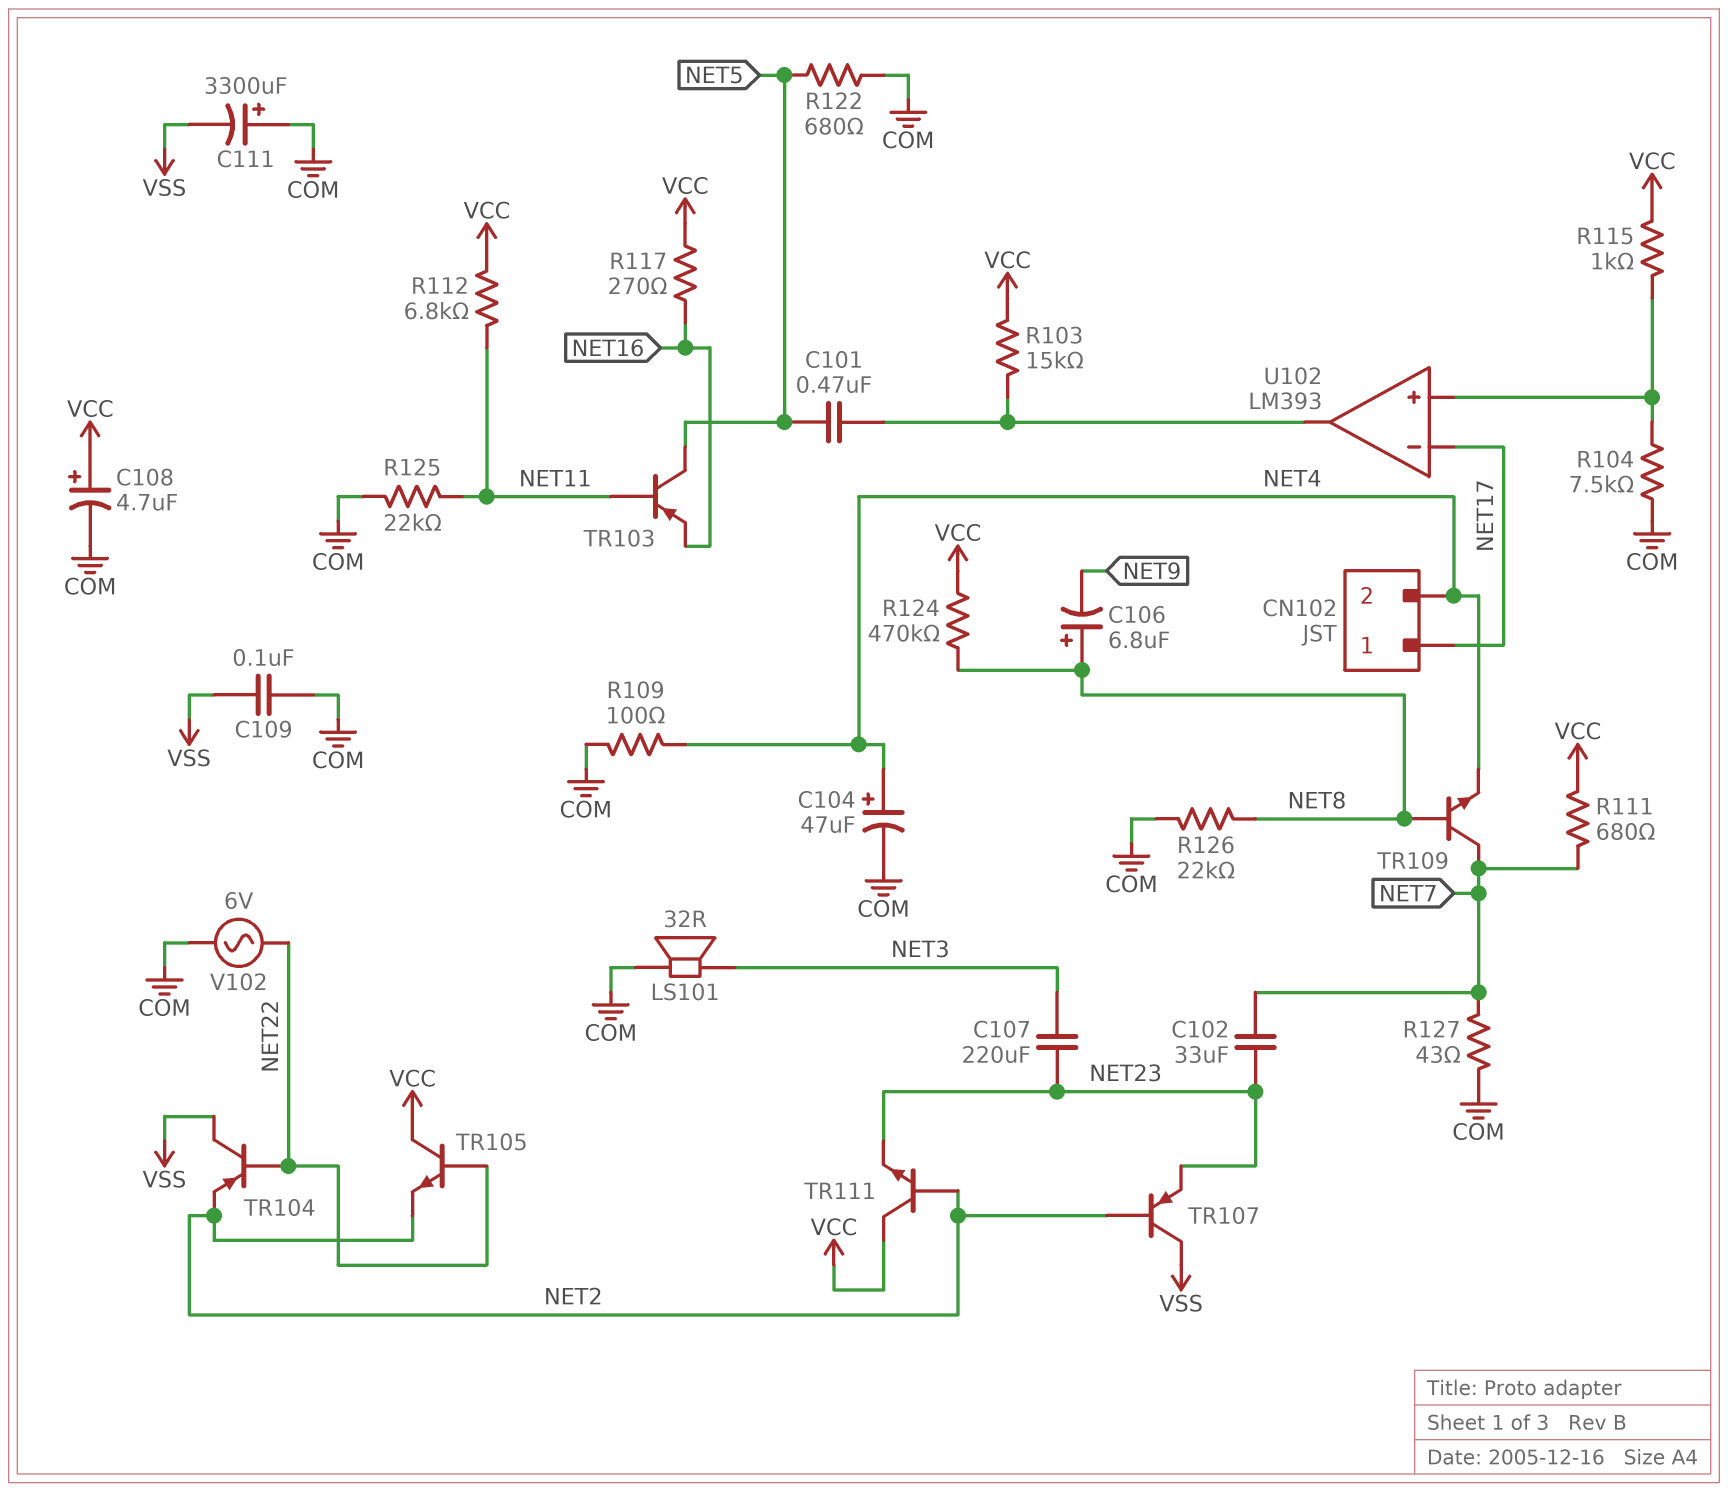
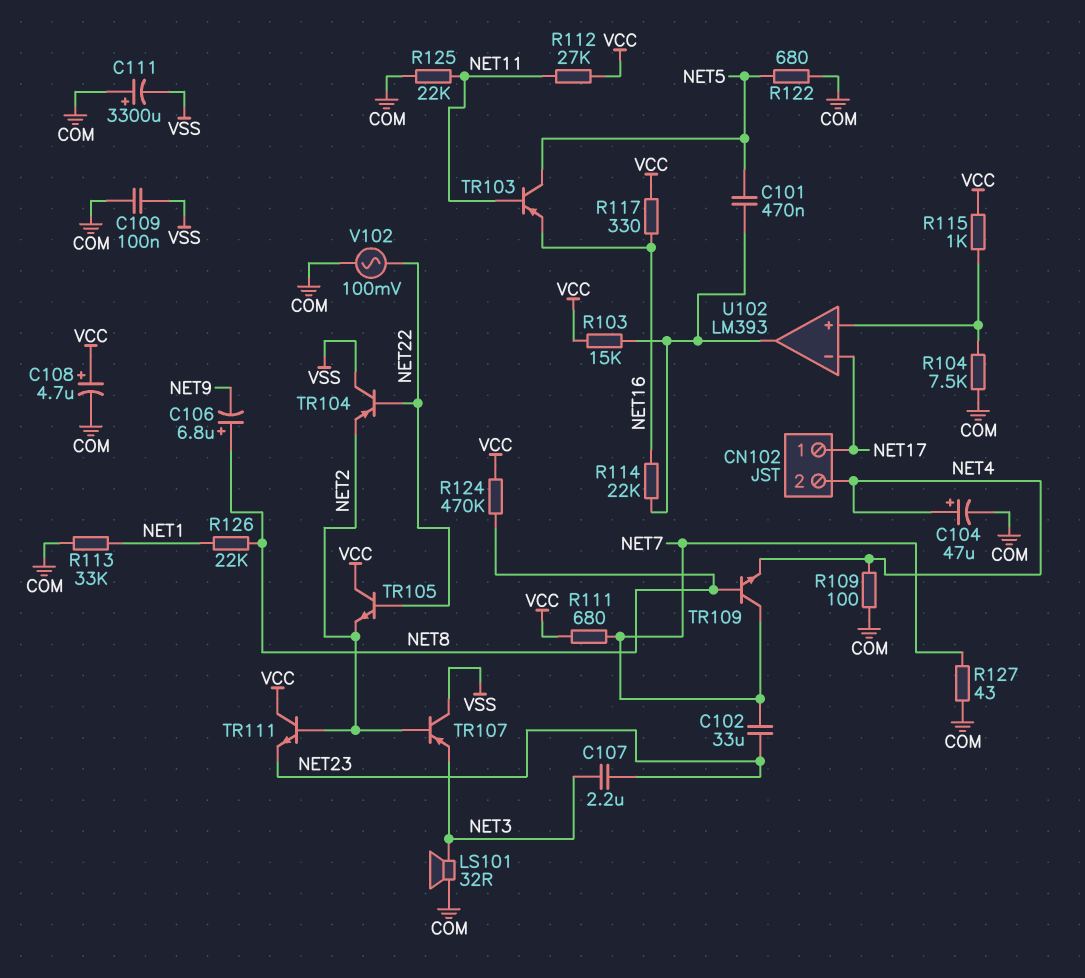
C107: 220uF (NET3, NET23) -> 2.2uF (NET3, NET23)
R112: 6.8k (NET11, VCC) -> 27k (NET11, VCC)
R113: none -> 33k (COM, NET1)
R114: none -> 22k (NET16, U102/out)
R117: 270 (NET16, VCC) -> 330 (NET16, VCC)
R126: 22k (COM, NET8) -> 22k (NET1, NET8)
TR107: PNP (B NET2, C VSS, E NET23) -> PNP (B NET2, C VSS, E NET3)
V102: AC 6V (COM, NET22) -> AC 100mV (COM, NET22)

